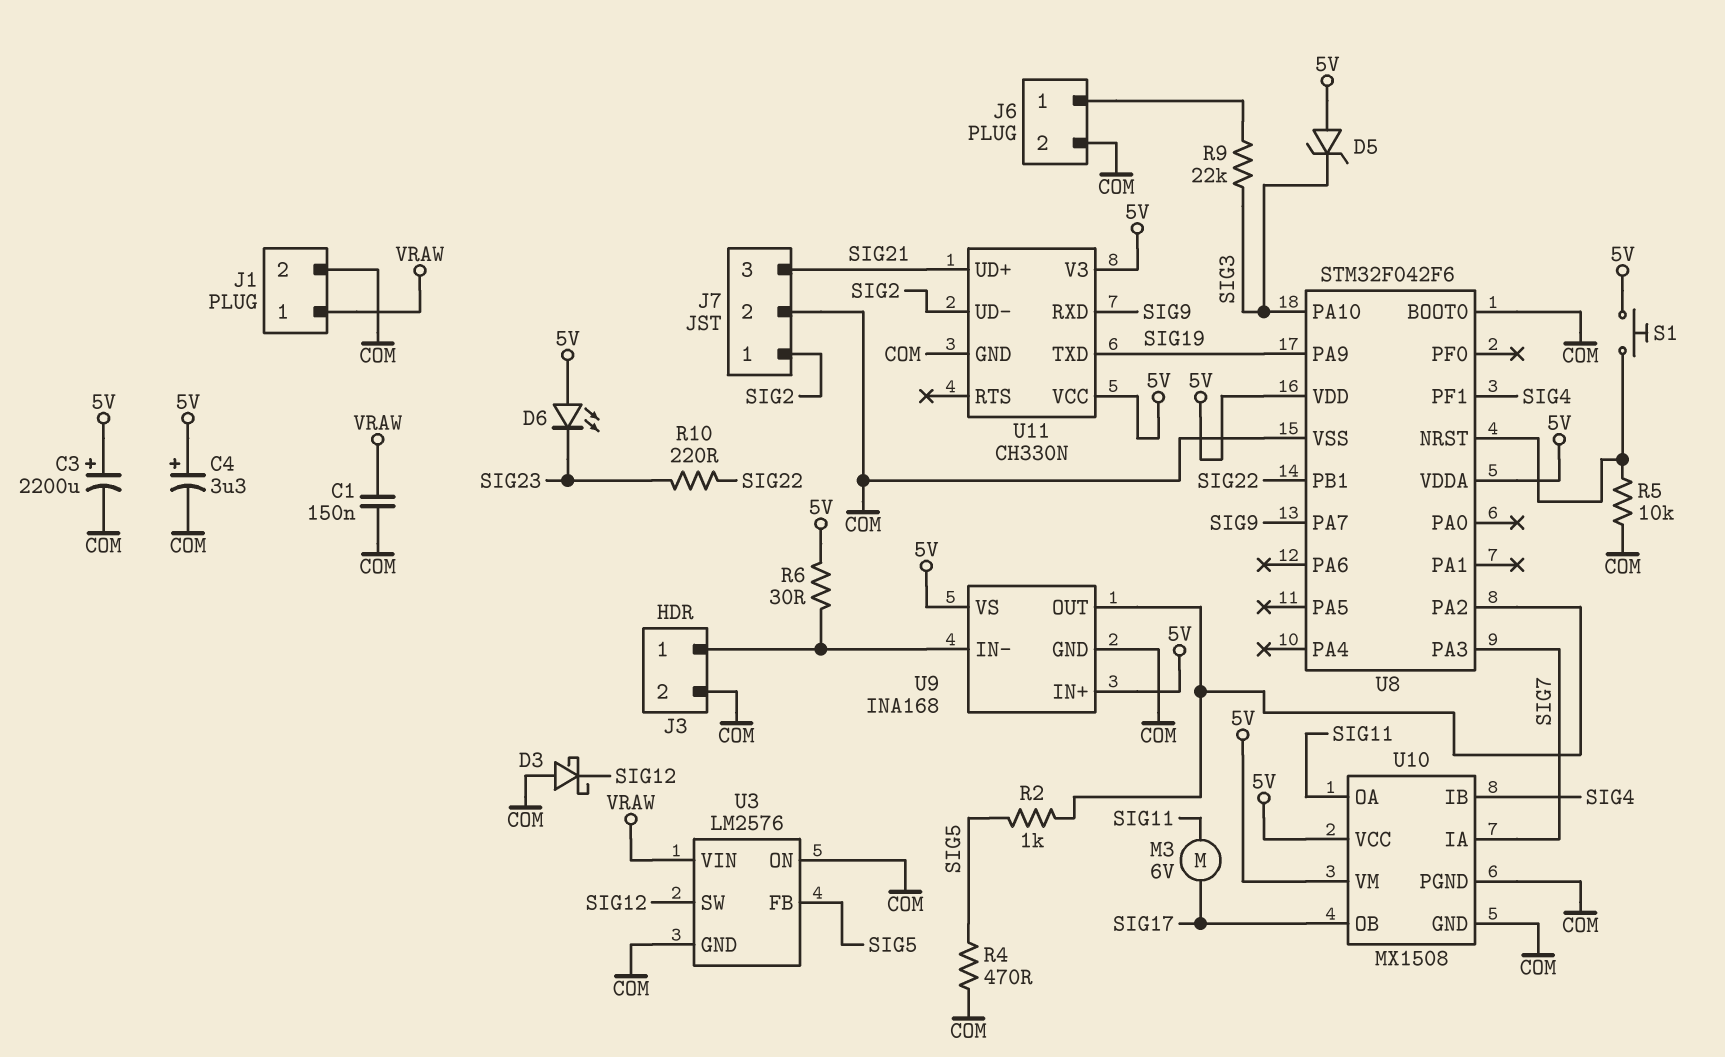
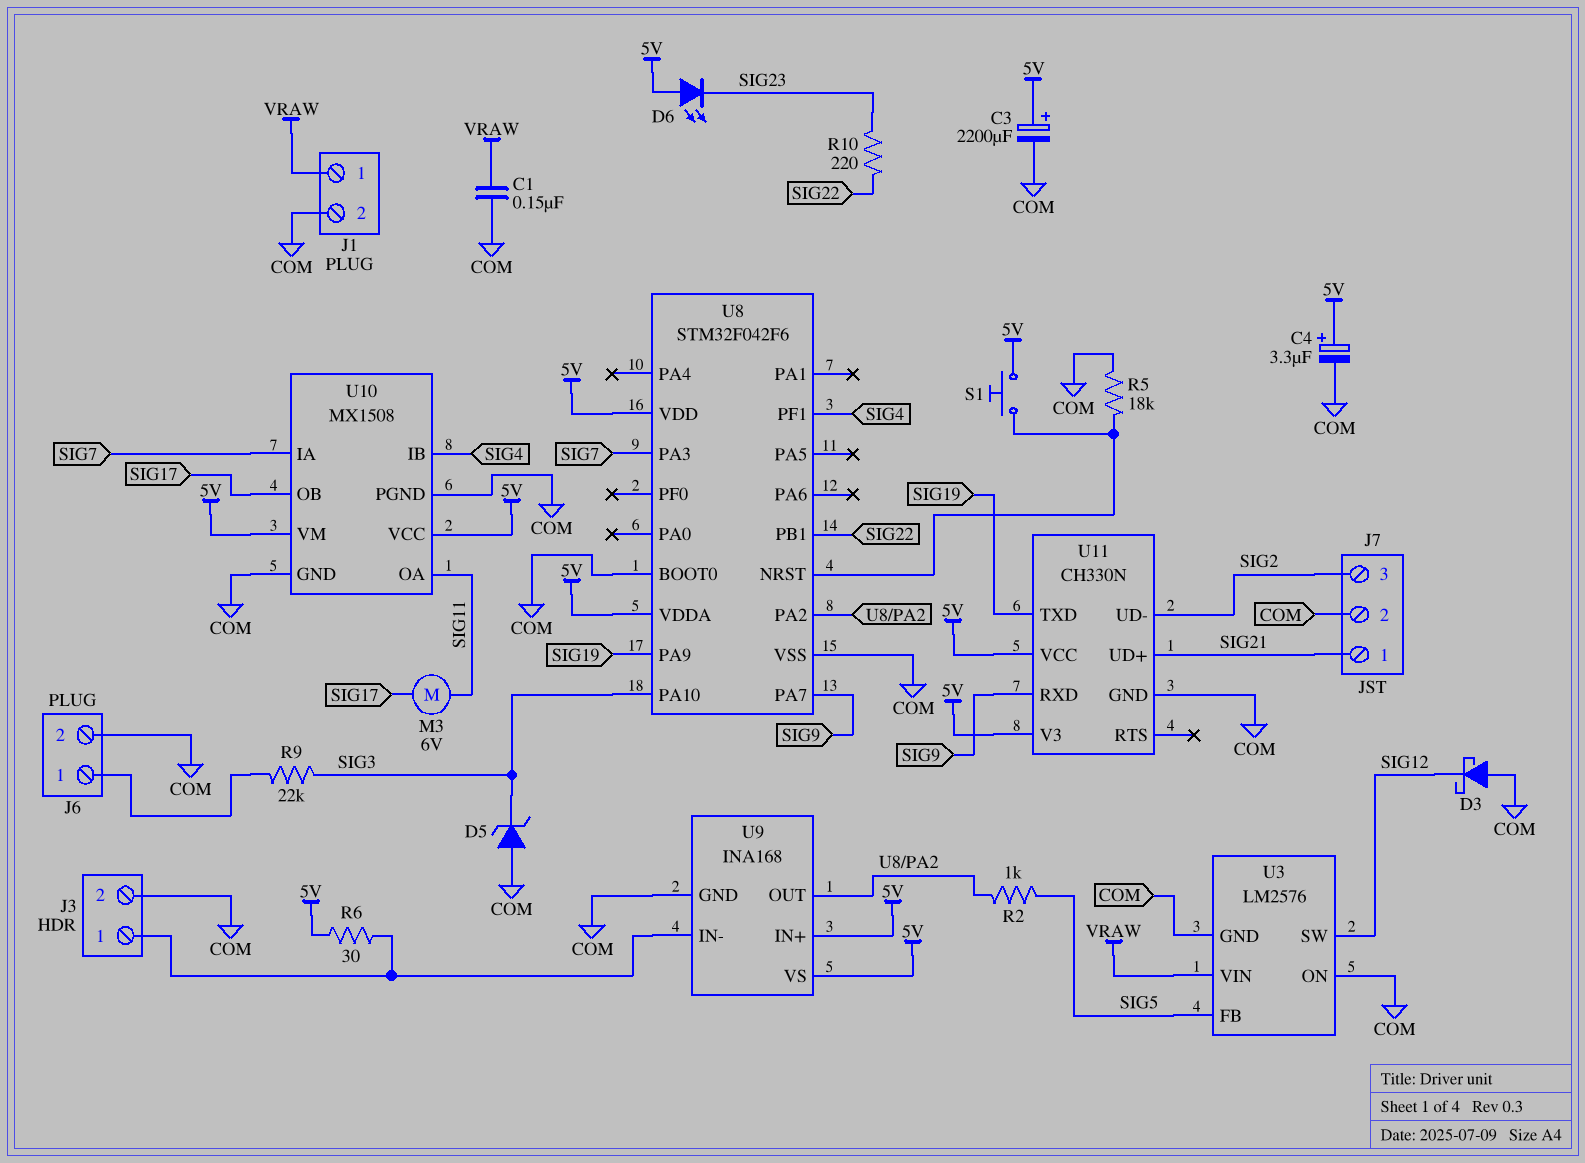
D5: zener (A 5V, K SIG3) -> zener (A COM, K SIG3)
J7 pin 1: SIG2 -> SIG21
J7 pin 3: SIG21 -> SIG2
R4: 470 (COM, SIG5) -> none
R5: 10k (COM, U8/NRST) -> 18k (COM, U8/NRST)

